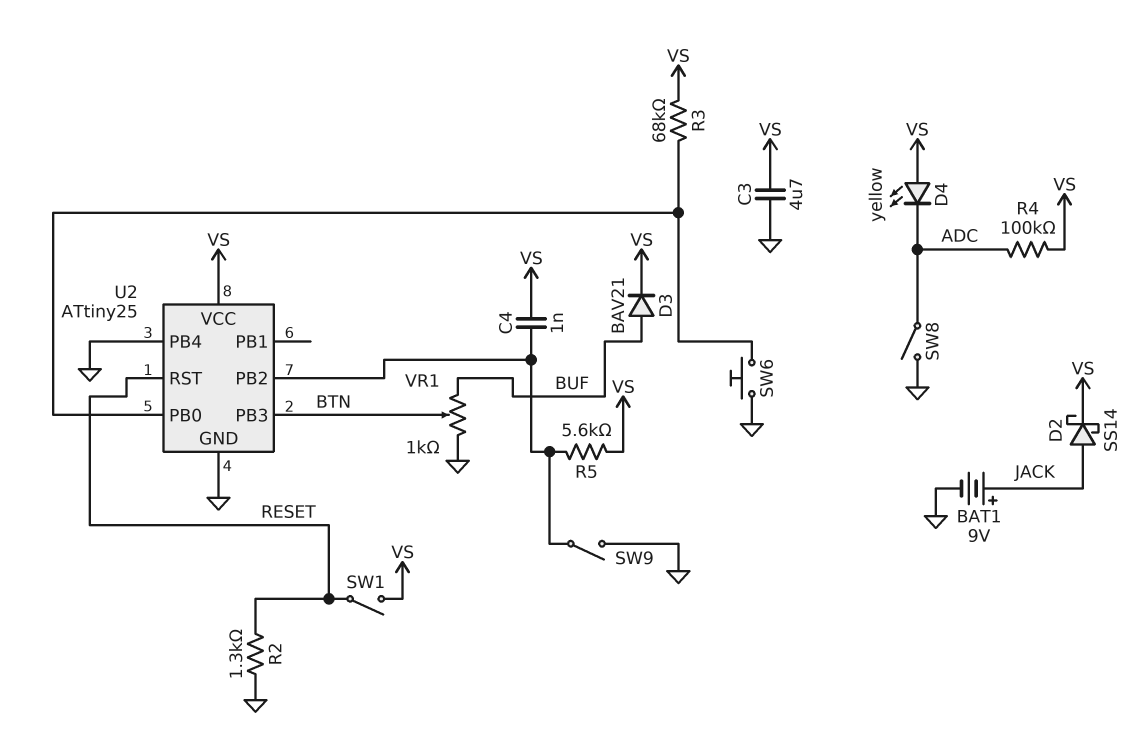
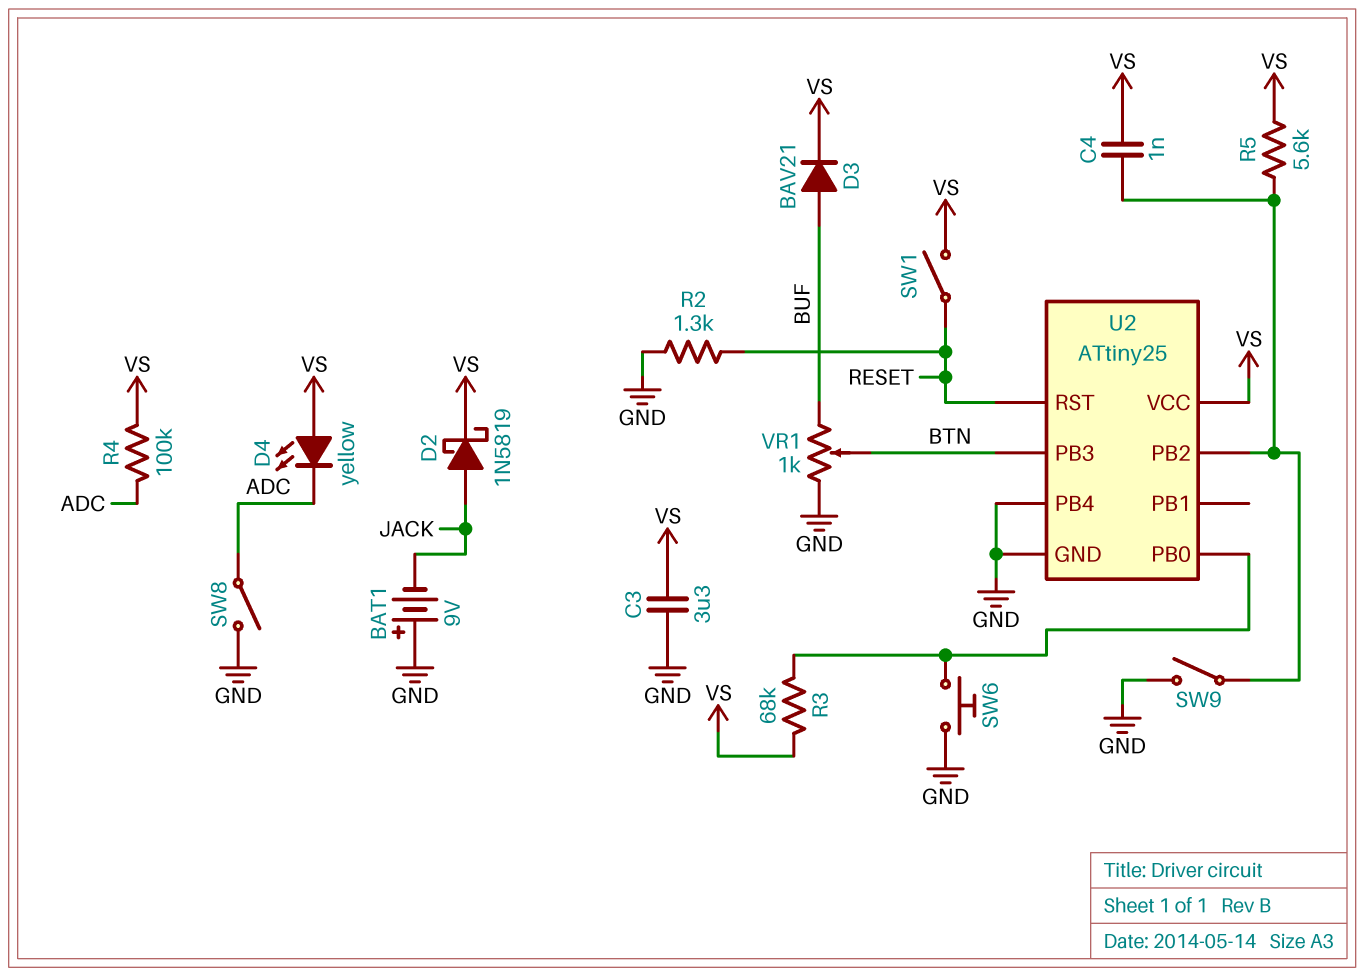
BAT1: 9V (plus JACK, minus GND) -> 9V (plus GND, minus JACK)
C3: 4.7uF (GND, VS) -> 3.3uF (GND, VS)
D2: schottky SS14 (A JACK, K VS) -> schottky 1N5819 (A JACK, K VS)

